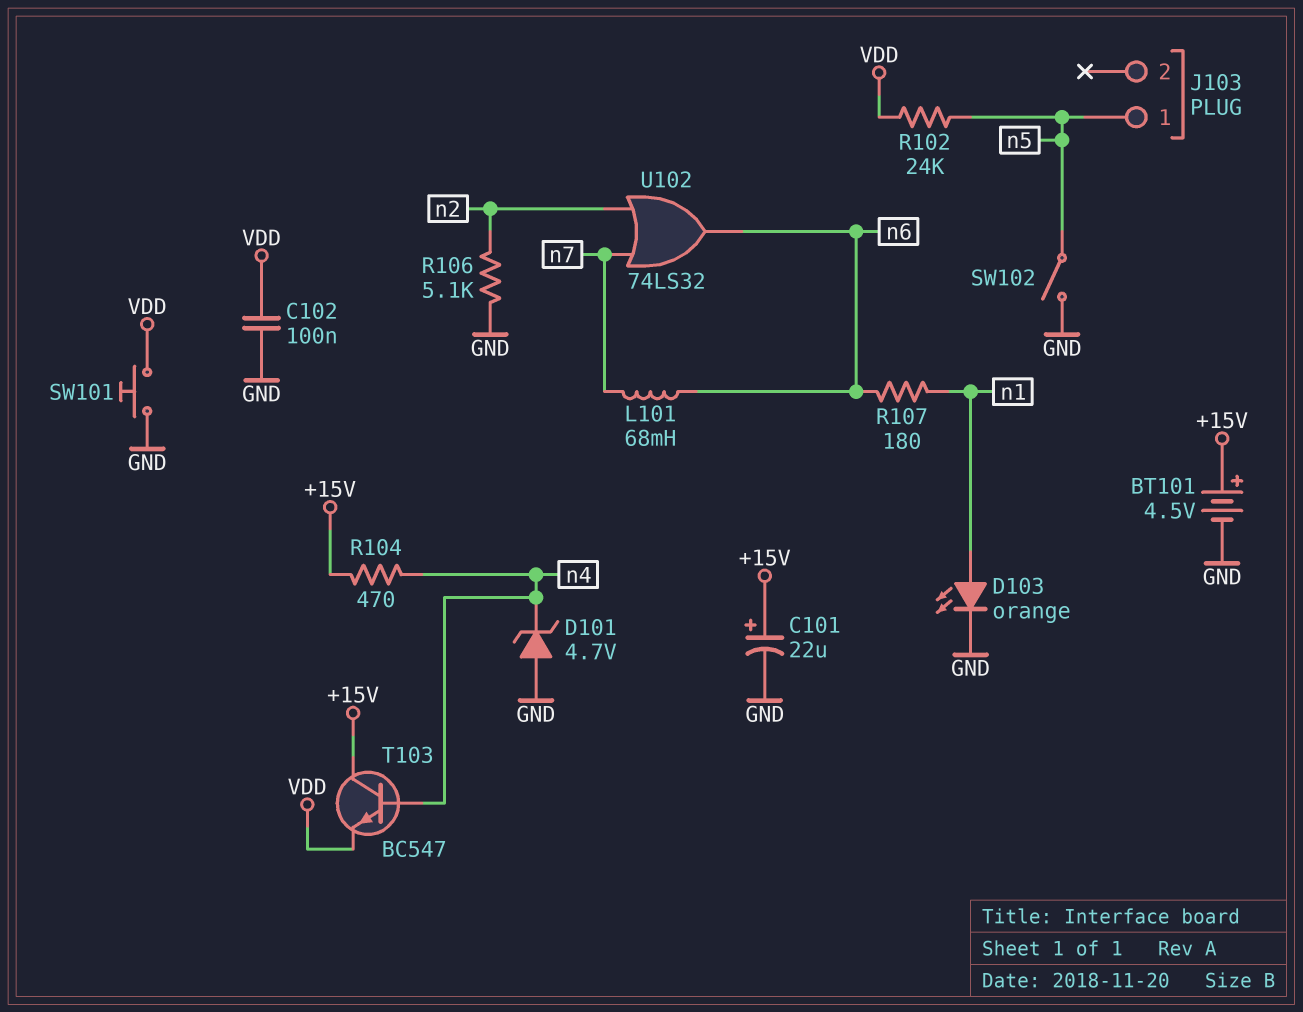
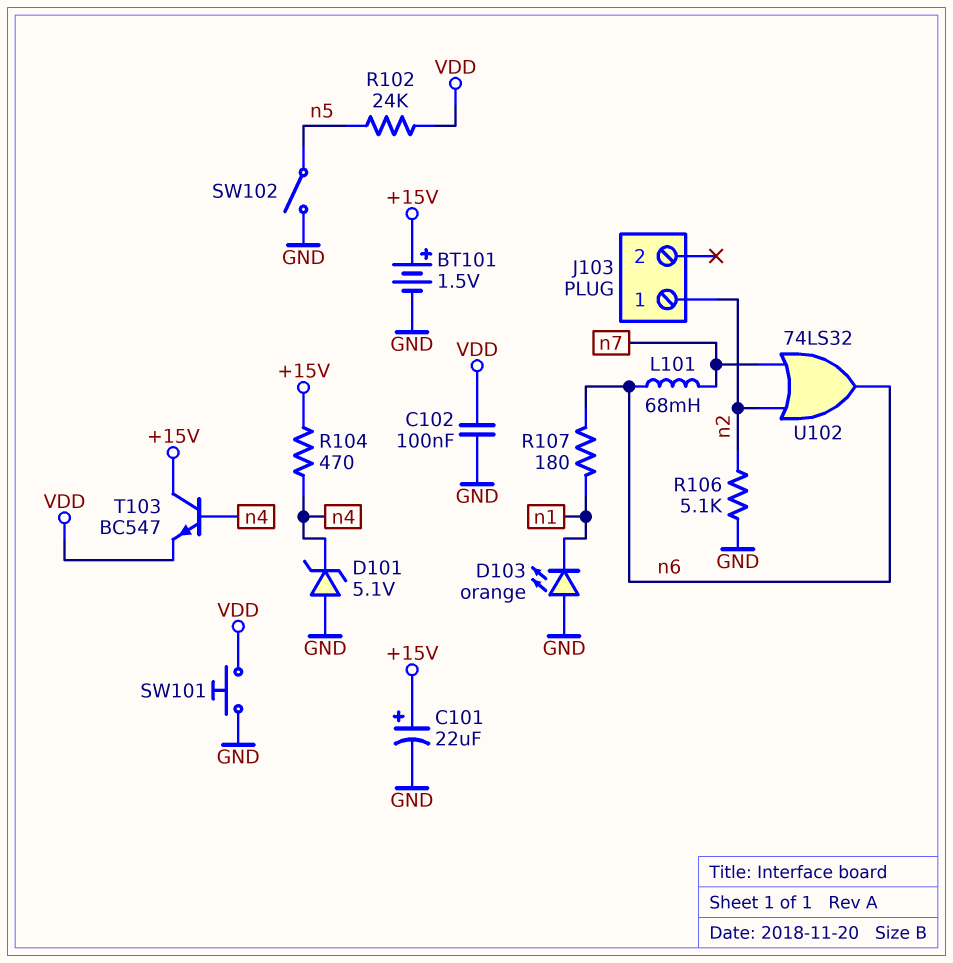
BT101: 4.5V (plus +15V, minus GND) -> 1.5V (plus +15V, minus GND)
D101: zener 4.7V (A GND, K n4) -> zener 5.1V (A GND, K n4)
D103: LED orange (A n1, K GND) -> LED orange (A GND, K n1)
J103 pin 1: n5 -> n2

